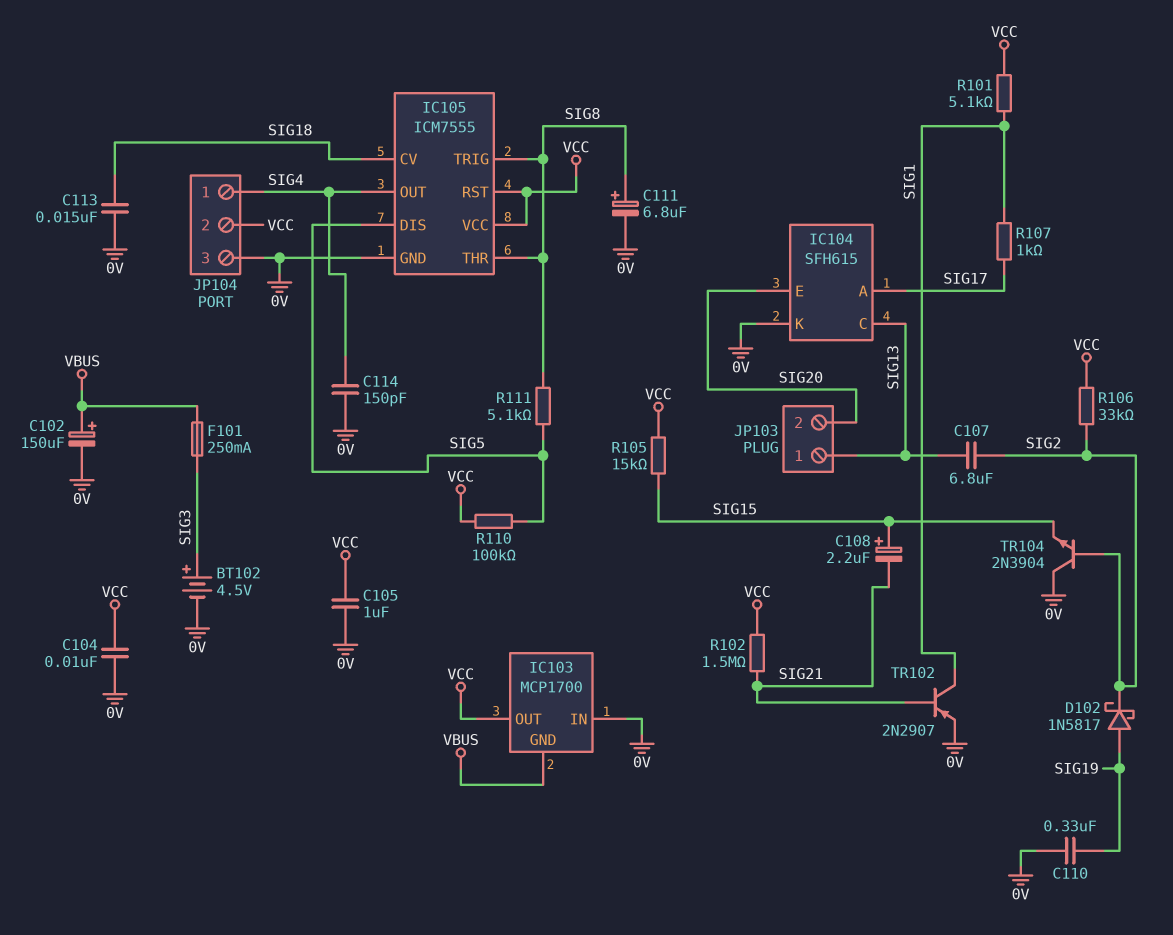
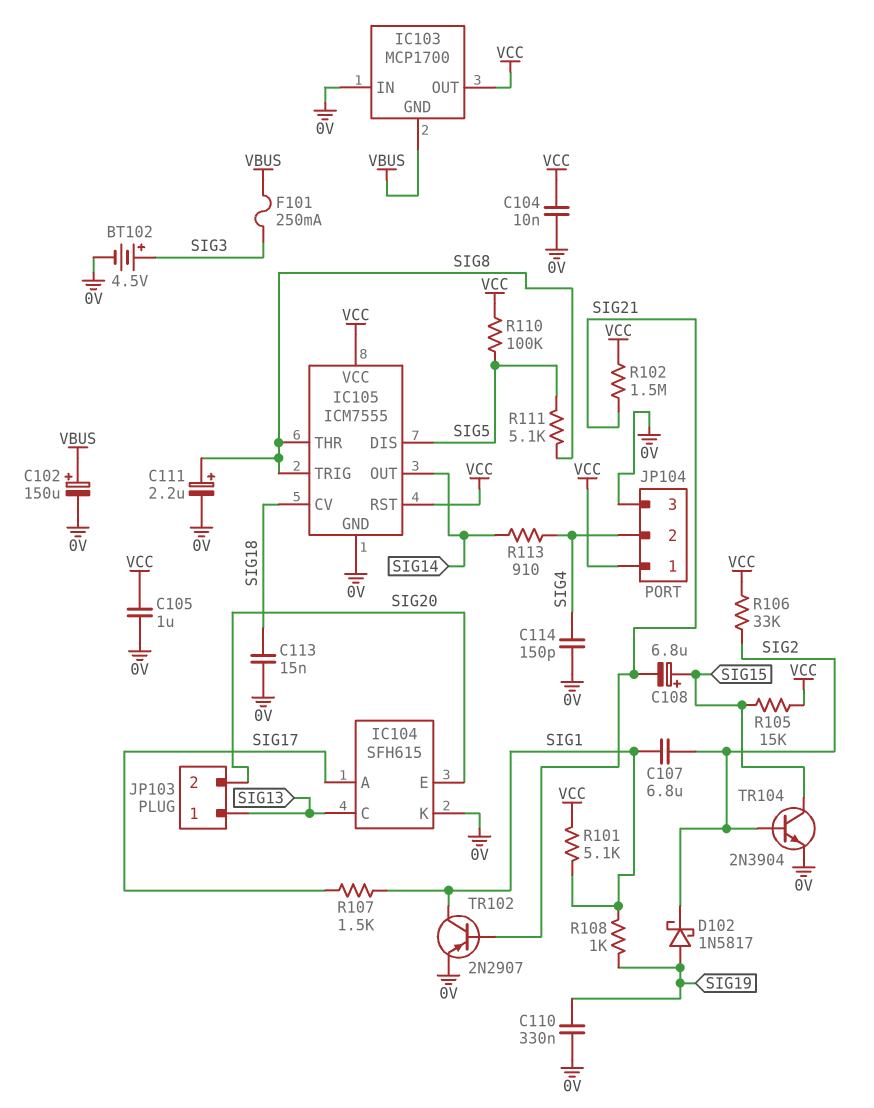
C107: 6.8uF (SIG2, SIG13) -> 6.8uF (SIG1, SIG2)
C108: 2.2uF (plus SIG15, minus SIG21) -> 6.8uF (plus SIG15, minus SIG21)
C111: 6.8uF (plus SIG8, minus 0V) -> 2.2uF (plus SIG8, minus 0V)
IC105 pin OUT: SIG4 -> SIG14
JP104 pin 1: SIG4 -> VCC
JP104 pin 2: VCC -> SIG4
R107: 1k (SIG1, SIG17) -> 1.5k (SIG1, SIG17)
R108: none -> 1k (SIG1, SIG19)
R113: none -> 910 (SIG4, SIG14)
TR104: NPN 2N3904 (B SIG2, C 0V, E SIG15) -> NPN 2N3904 (B SIG2, C SIG15, E 0V)

